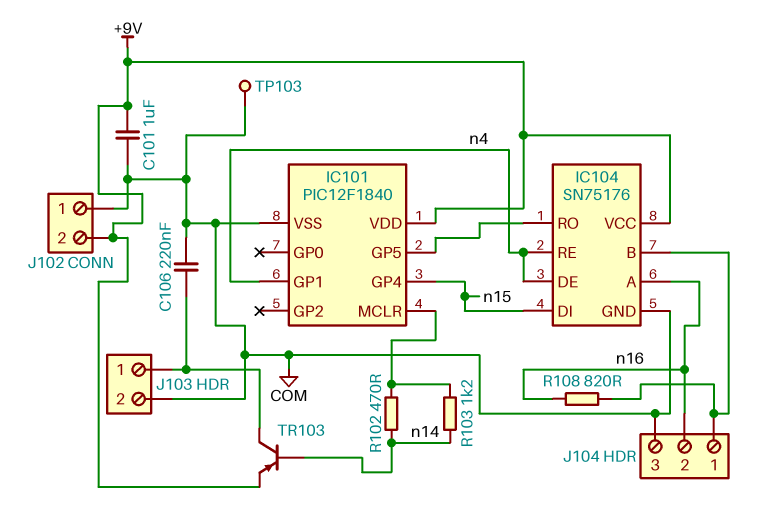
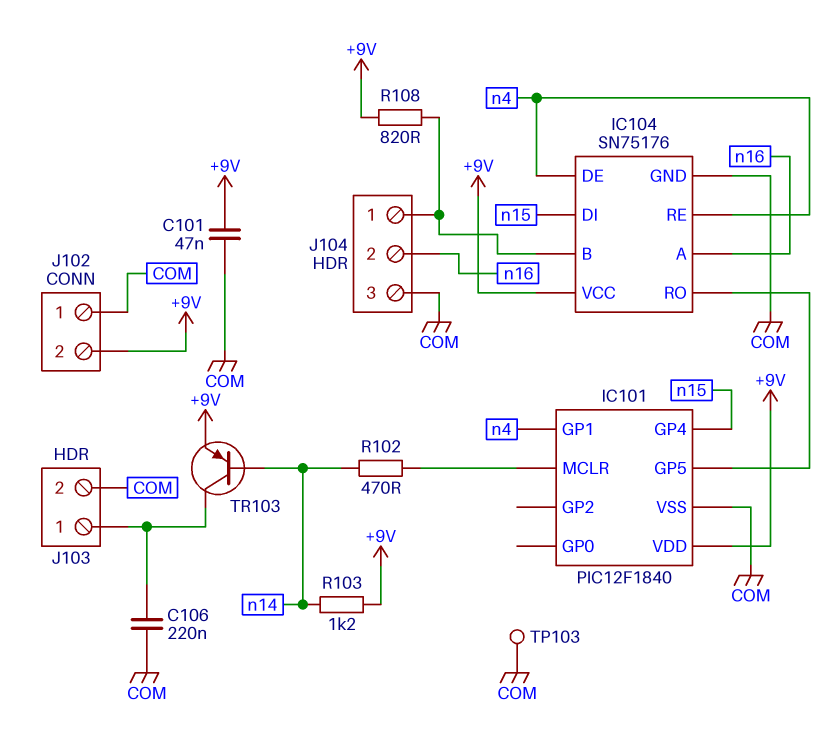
C101: 1uF (+9V, COM) -> 47nF (+9V, COM)
R103: 1.2k (IC101/MCLR, n14) -> 1.2k (+9V, n14)
R108: 820 (IC104/B, n16) -> 820 (+9V, IC104/B)

